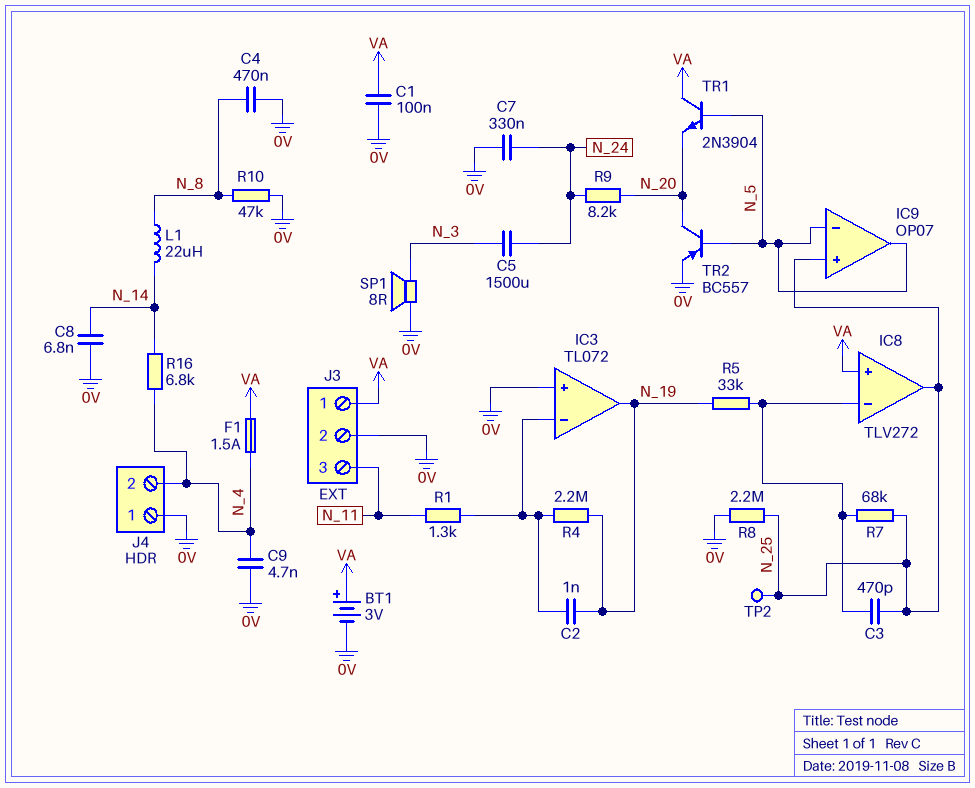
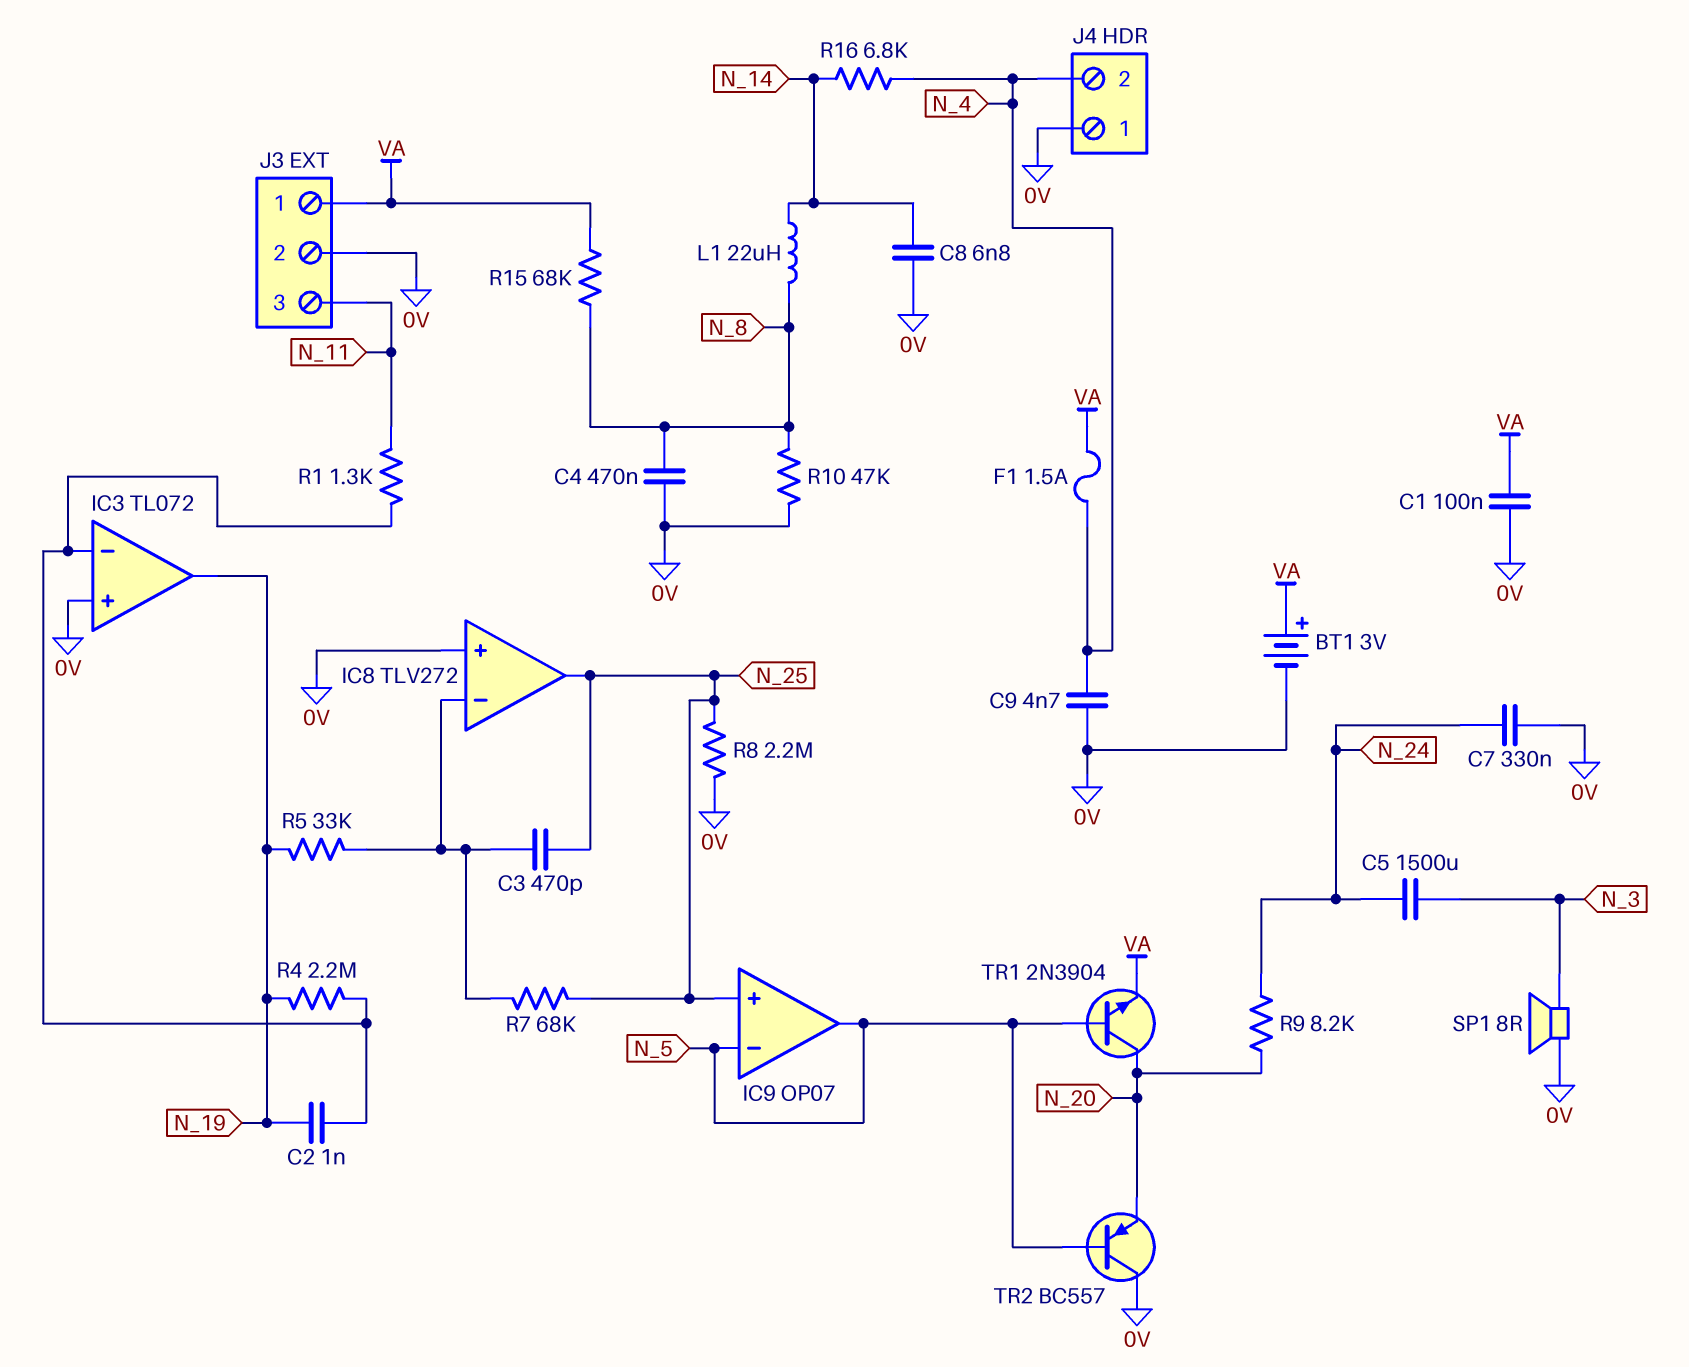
IC8 pin in+: VA -> 0V
R15: none -> 68k (N_8, VA)
TP2: test point (N_25) -> none
TR1: NPN 2N3904 (B N_5, C VA, E N_20) -> NPN 2N3904 (B N_5, C N_20, E VA)
TR2: PNP BC557 (B N_5, C N_20, E 0V) -> PNP BC557 (B N_5, C 0V, E N_20)

